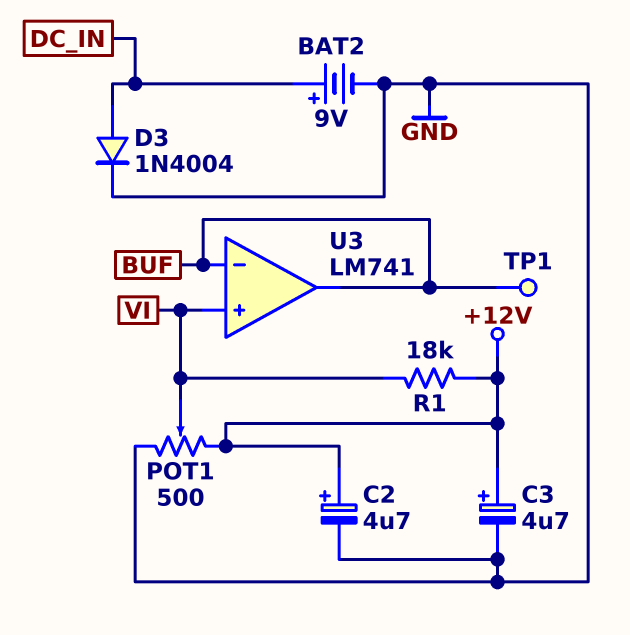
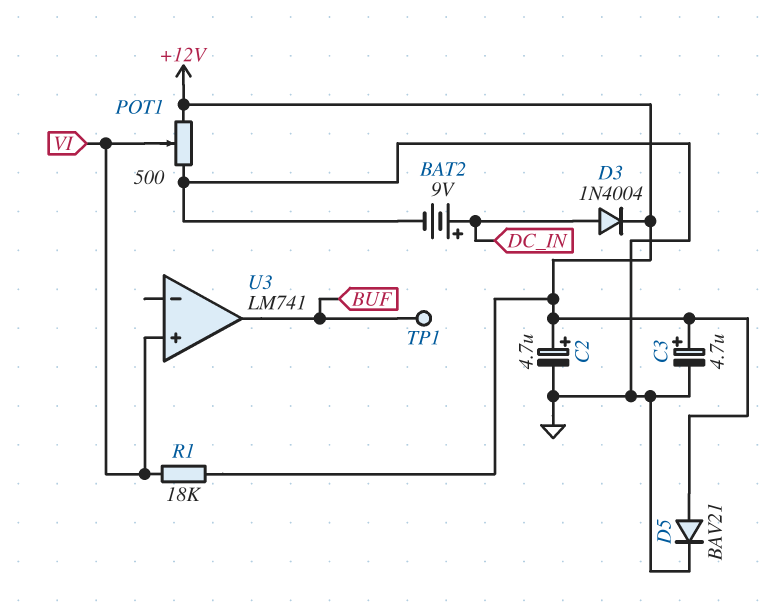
D3: diode 1N4004 (A DC_IN, K GND) -> diode 1N4004 (A DC_IN, K +12V)
D5: none -> diode BAV21 (A +12V, K GND)
U3 pin in-: BUF -> none

